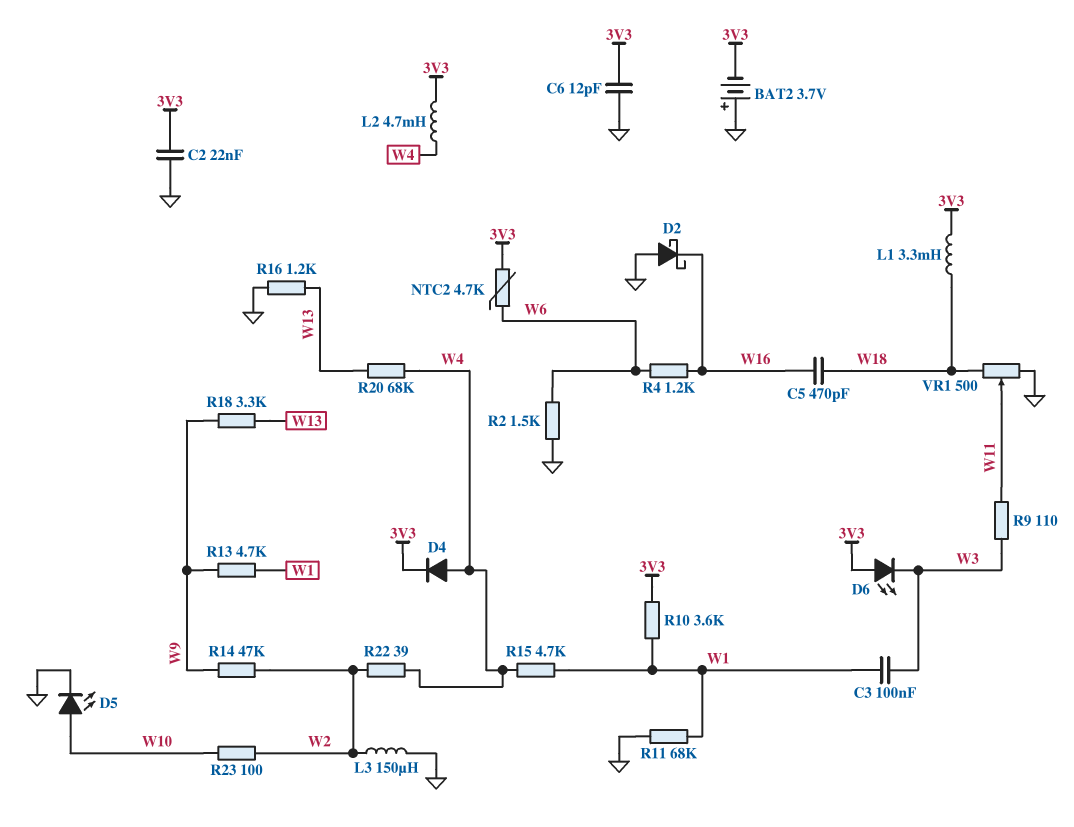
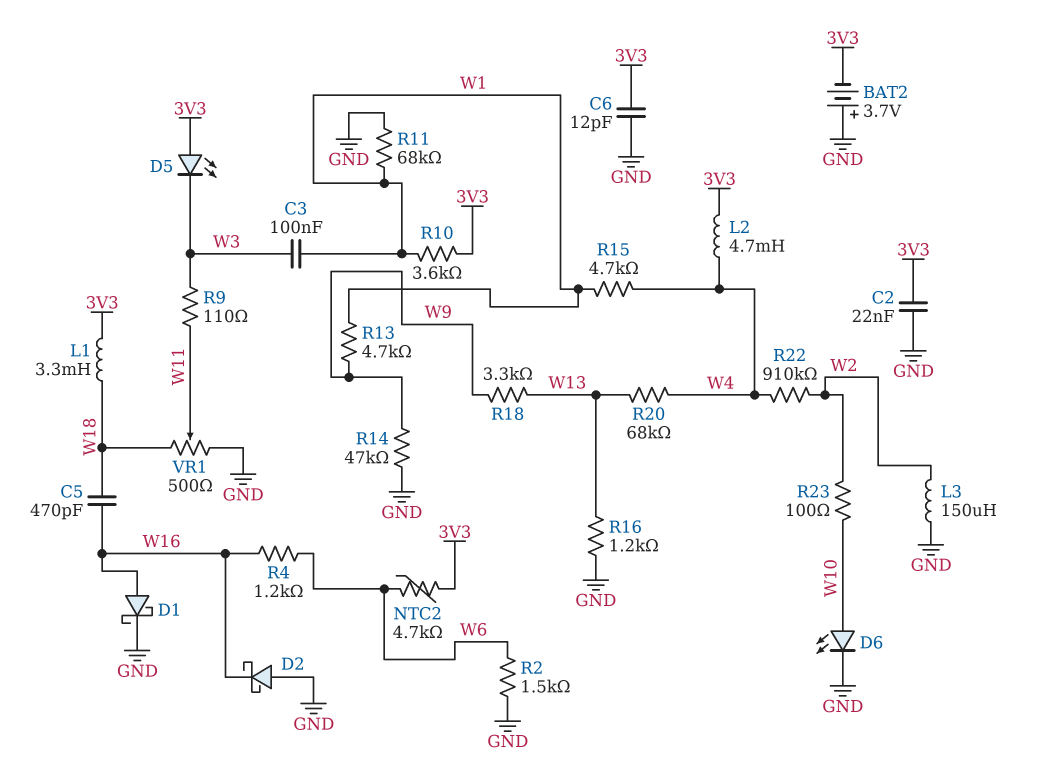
D1: none -> schottky (A W16, K GND)
D4: diode (A W4, K 3V3) -> none
D5: LED (A W10, K GND) -> LED (A 3V3, K W3)
D6: LED (A 3V3, K W3) -> LED (A W10, K GND)
R14: 47k (W2, W9) -> 47k (GND, W9)
R22: 39 (W2, W4) -> 910k (W2, W4)

